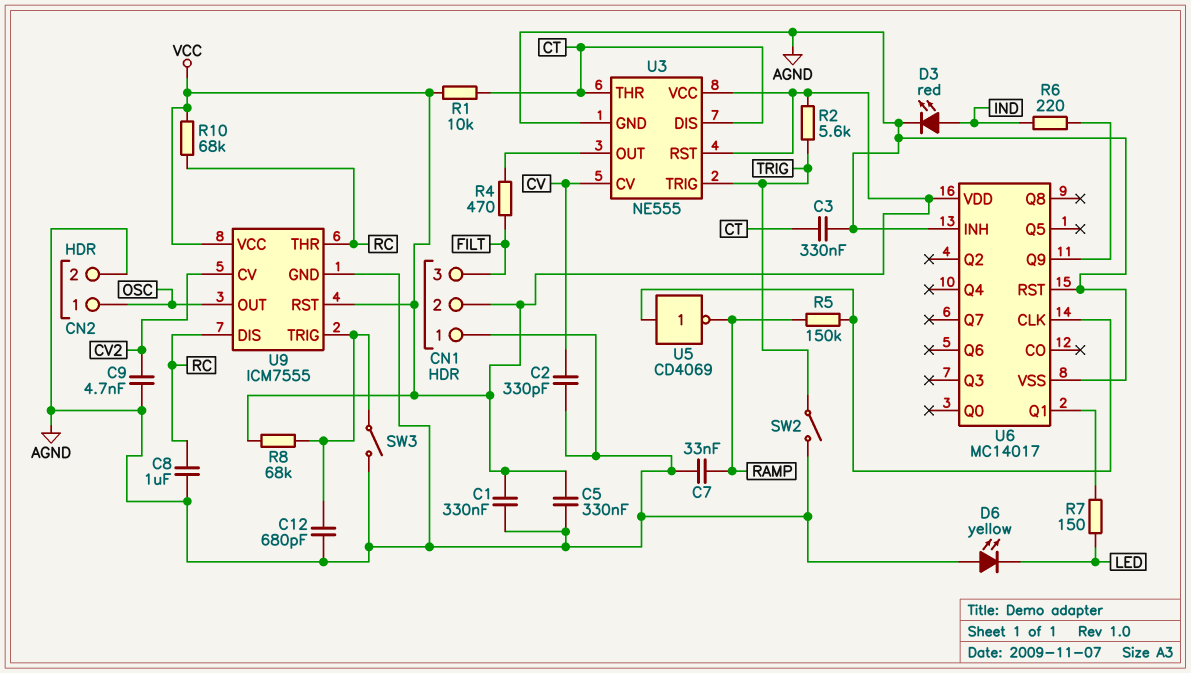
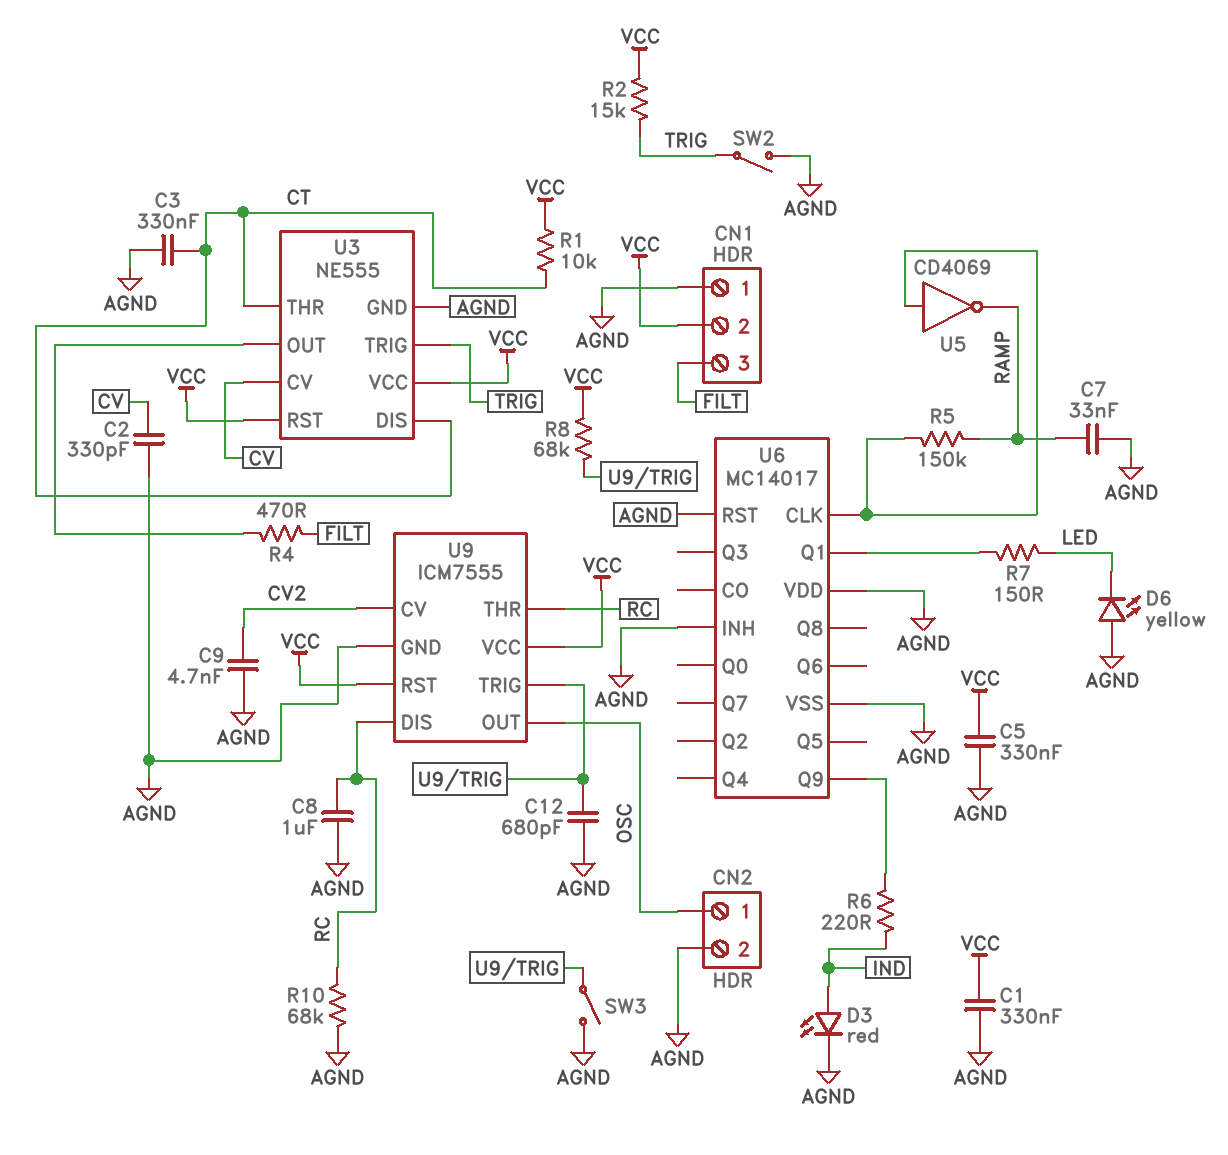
R2: 5.6k (TRIG, VCC) -> 15k (TRIG, VCC)
R10: 68k (RC, VCC) -> 68k (AGND, RC)
U6 pin VDD: VCC -> AGND

